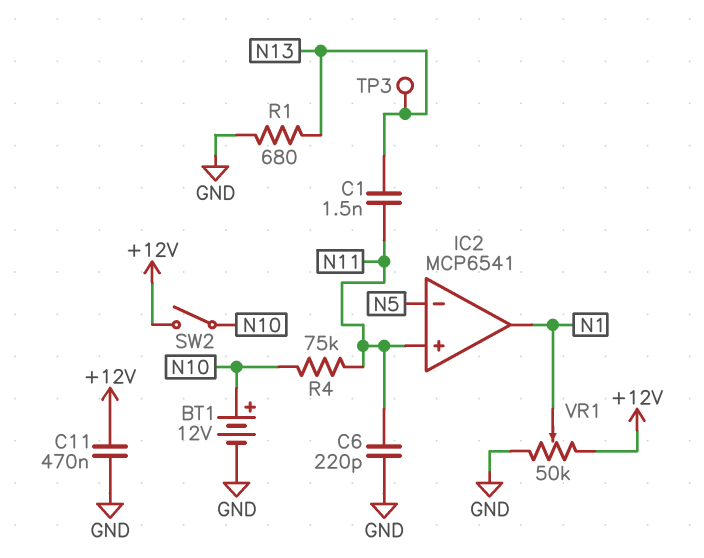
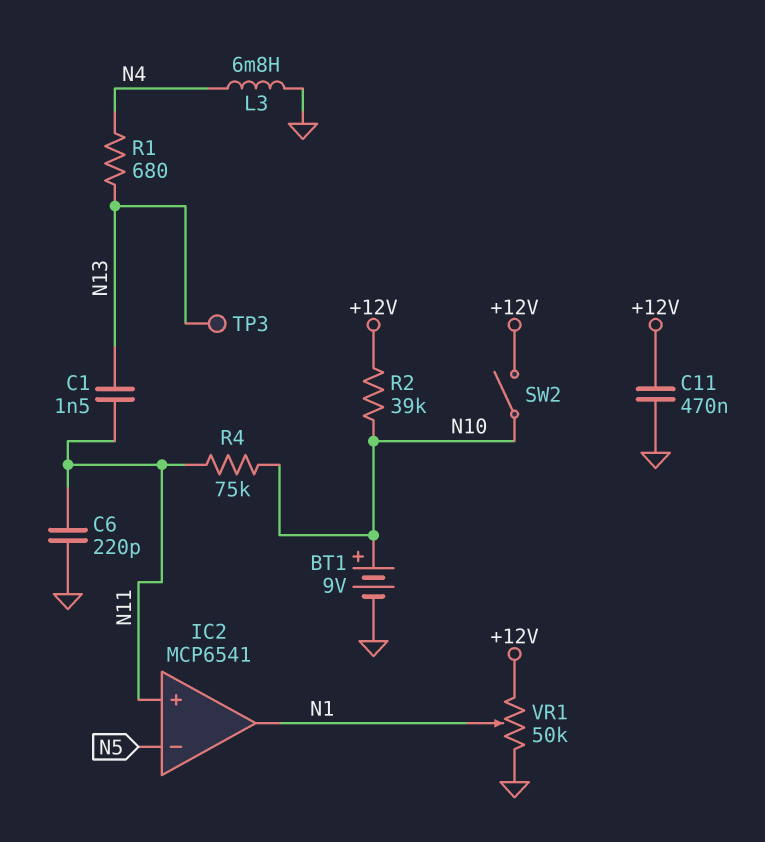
BT1: 12V (plus N10, minus GND) -> 9V (plus N10, minus GND)
L3: none -> 6.8mH (GND, N4)
R1: 680 (GND, N13) -> 680 (N4, N13)
R2: none -> 39k (+12V, N10)

